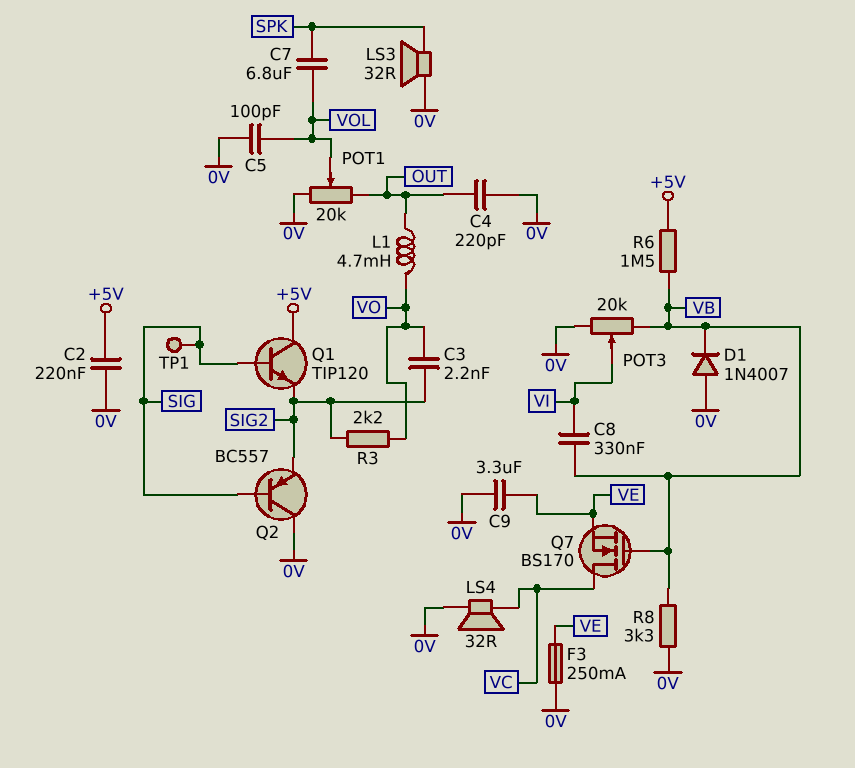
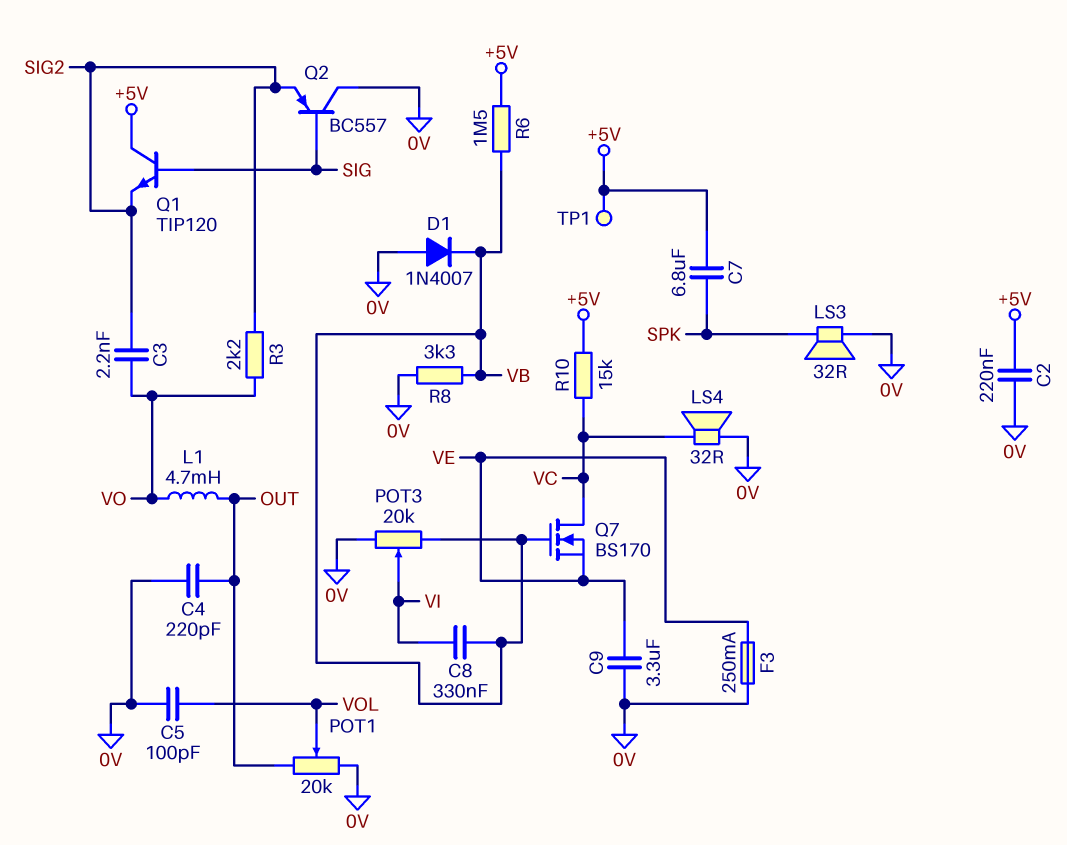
C7: 6.8uF (SPK, VOL) -> 6.8uF (+5V, SPK)
R10: none -> 15k (+5V, VC)
TP1: test point (SIG) -> test point (+5V)

